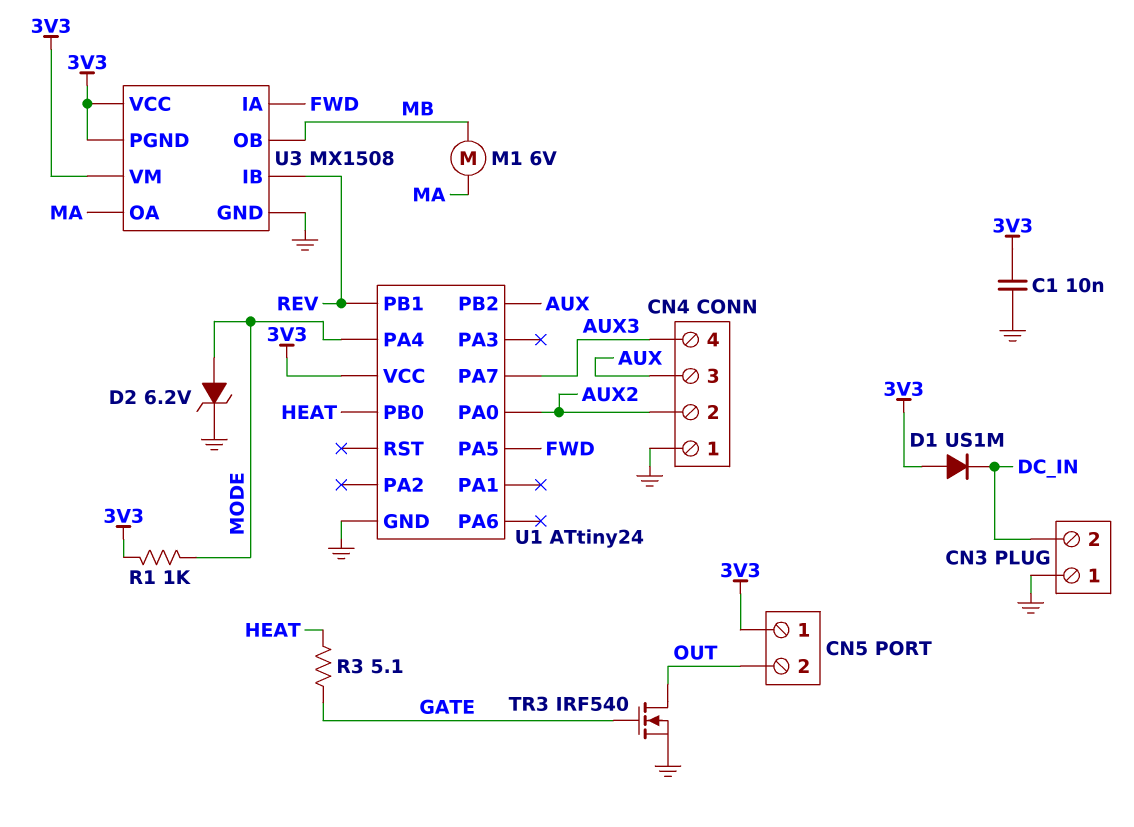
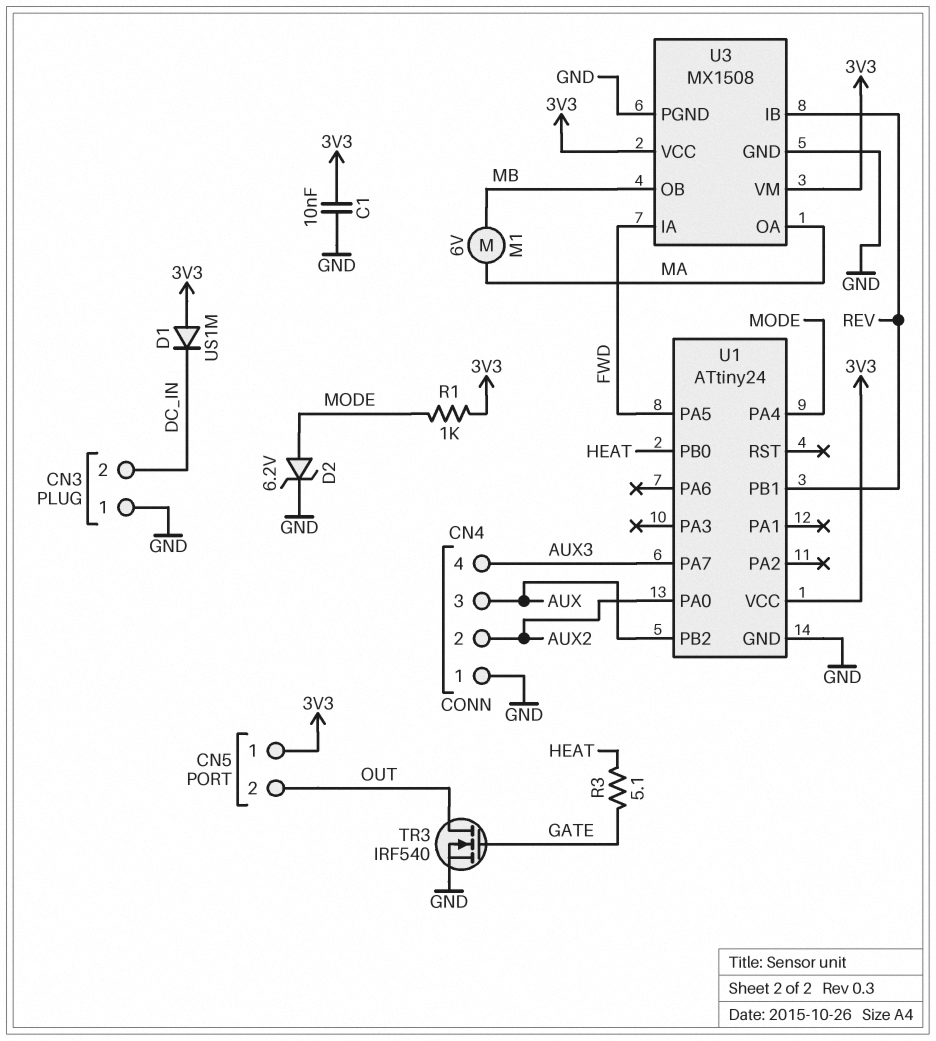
U3 pin PGND: 3V3 -> GND

